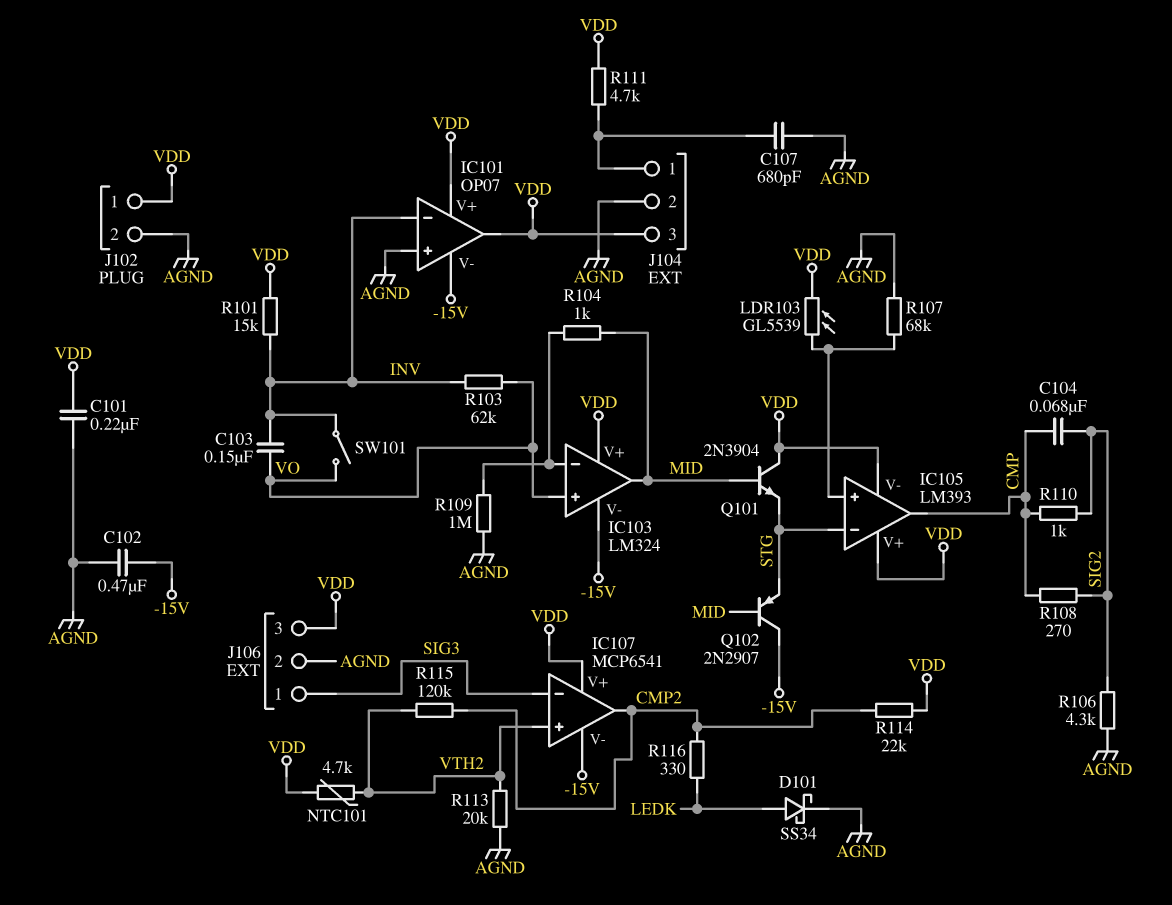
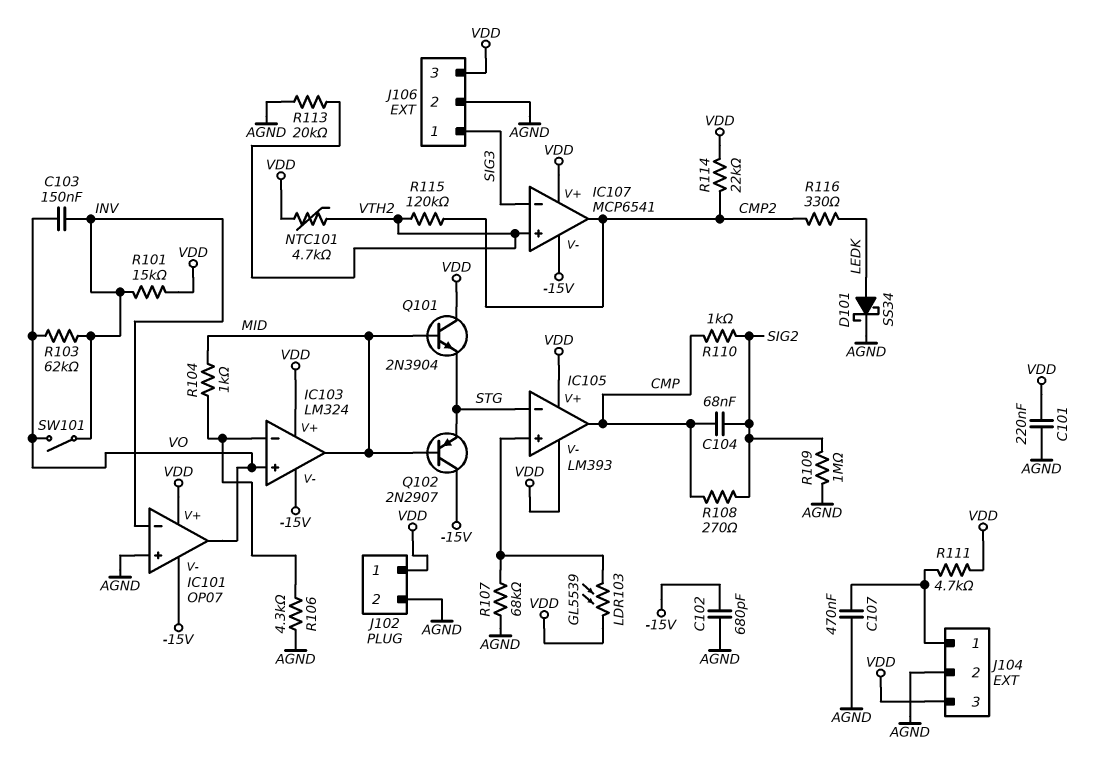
C102: 470nF (-15V, AGND) -> 680pF (-15V, AGND)
C107: 680pF (AGND, J104/1) -> 470nF (AGND, J104/1)
IC101 pin out: VDD -> VO
R106: 4.3k (AGND, SIG2) -> 4.3k (AGND, IC103/in-)
R109: 1M (AGND, IC103/in-) -> 1M (AGND, SIG2)

